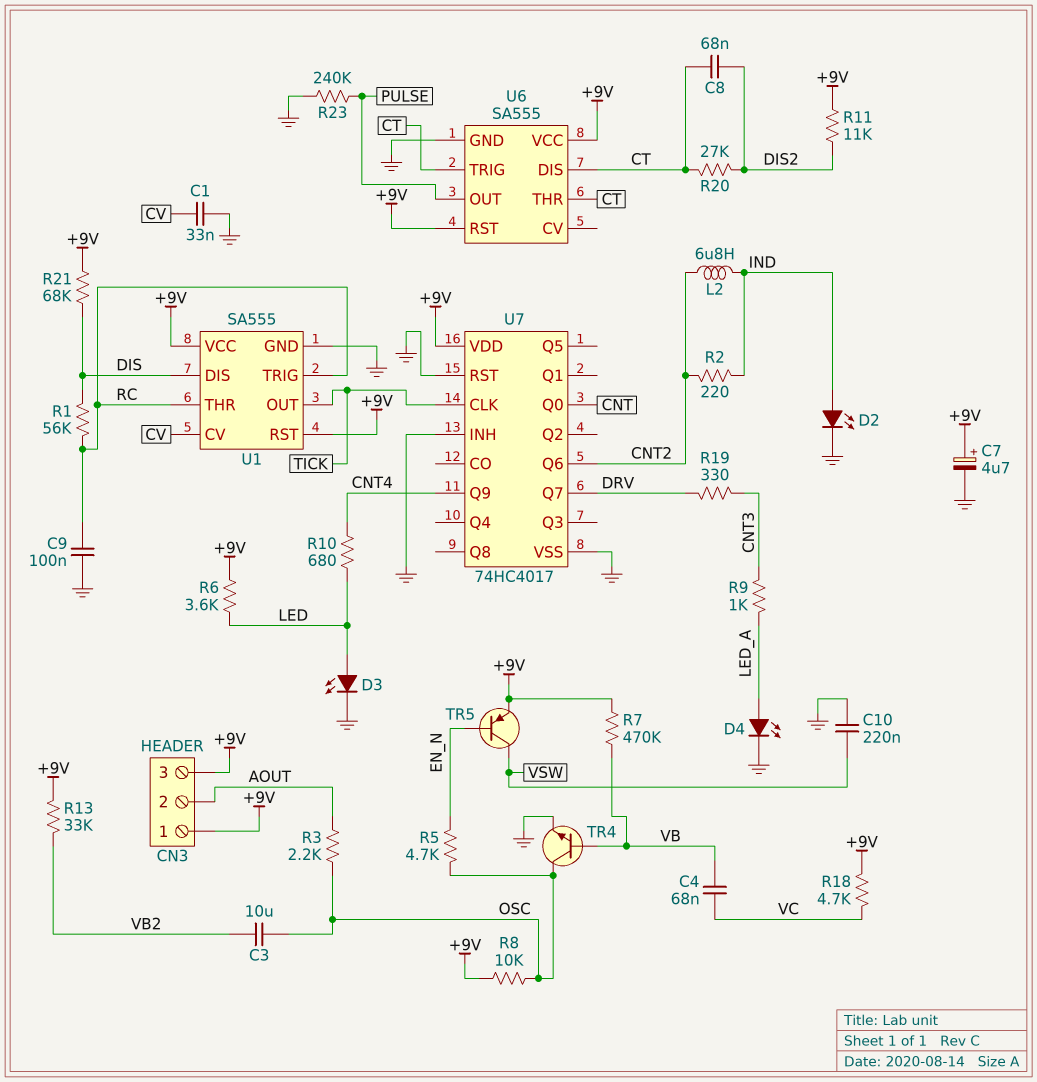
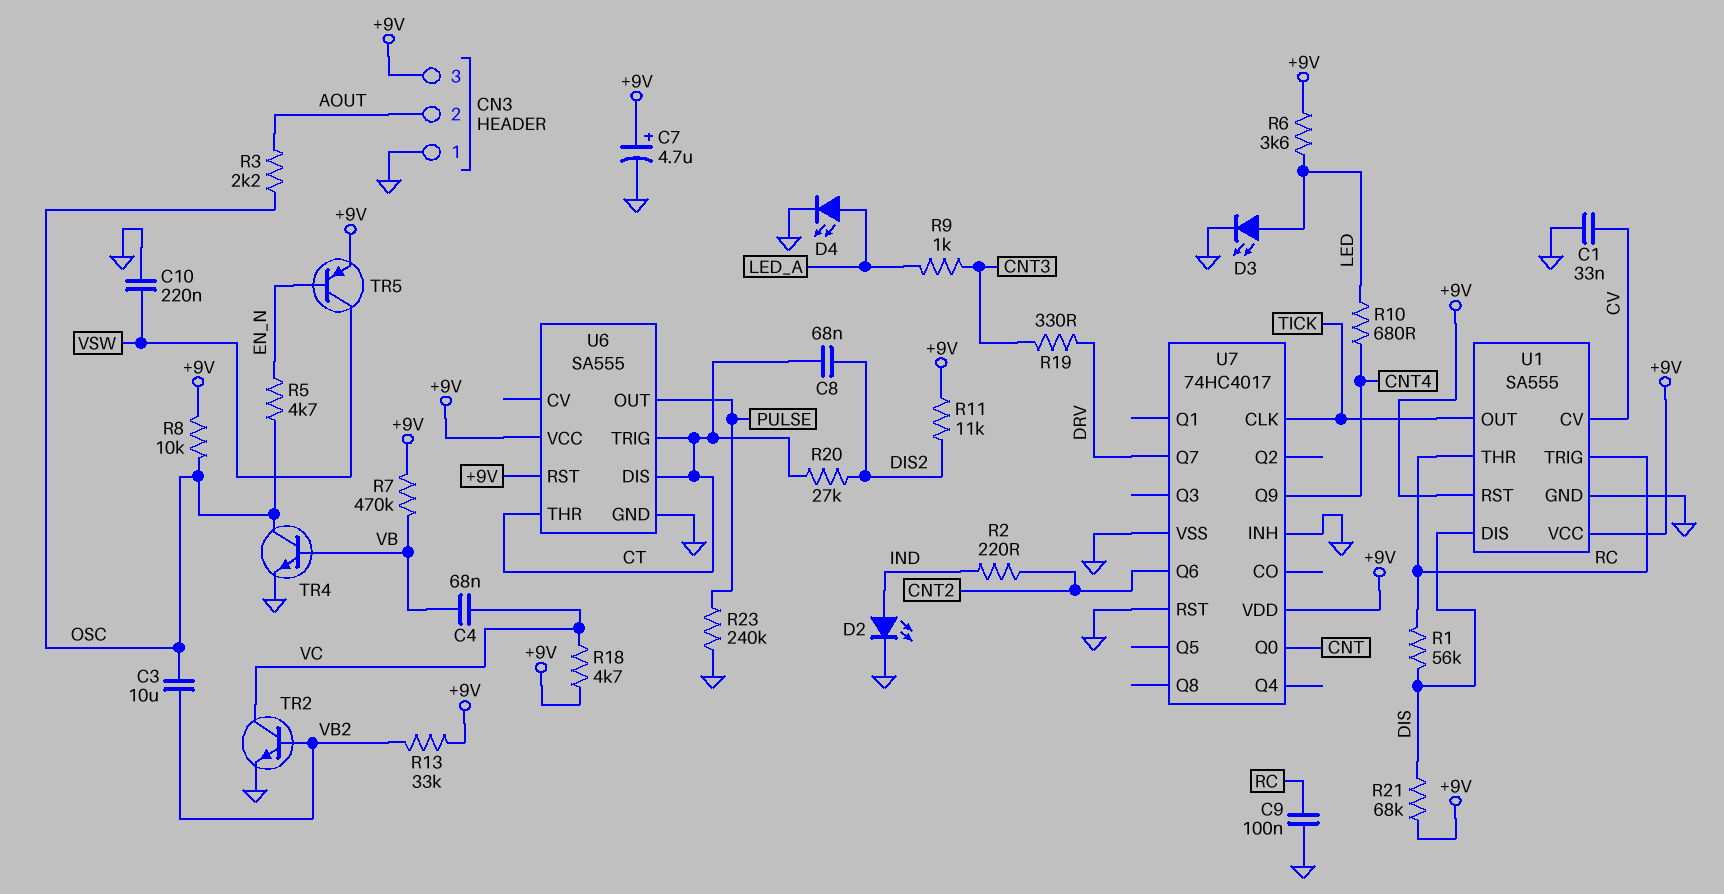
CN3 pin 1: +9V -> GND
L2: 6.8uH (CNT2, IND) -> none
TR2: none -> NPN (B VB2, C VC, E GND)

